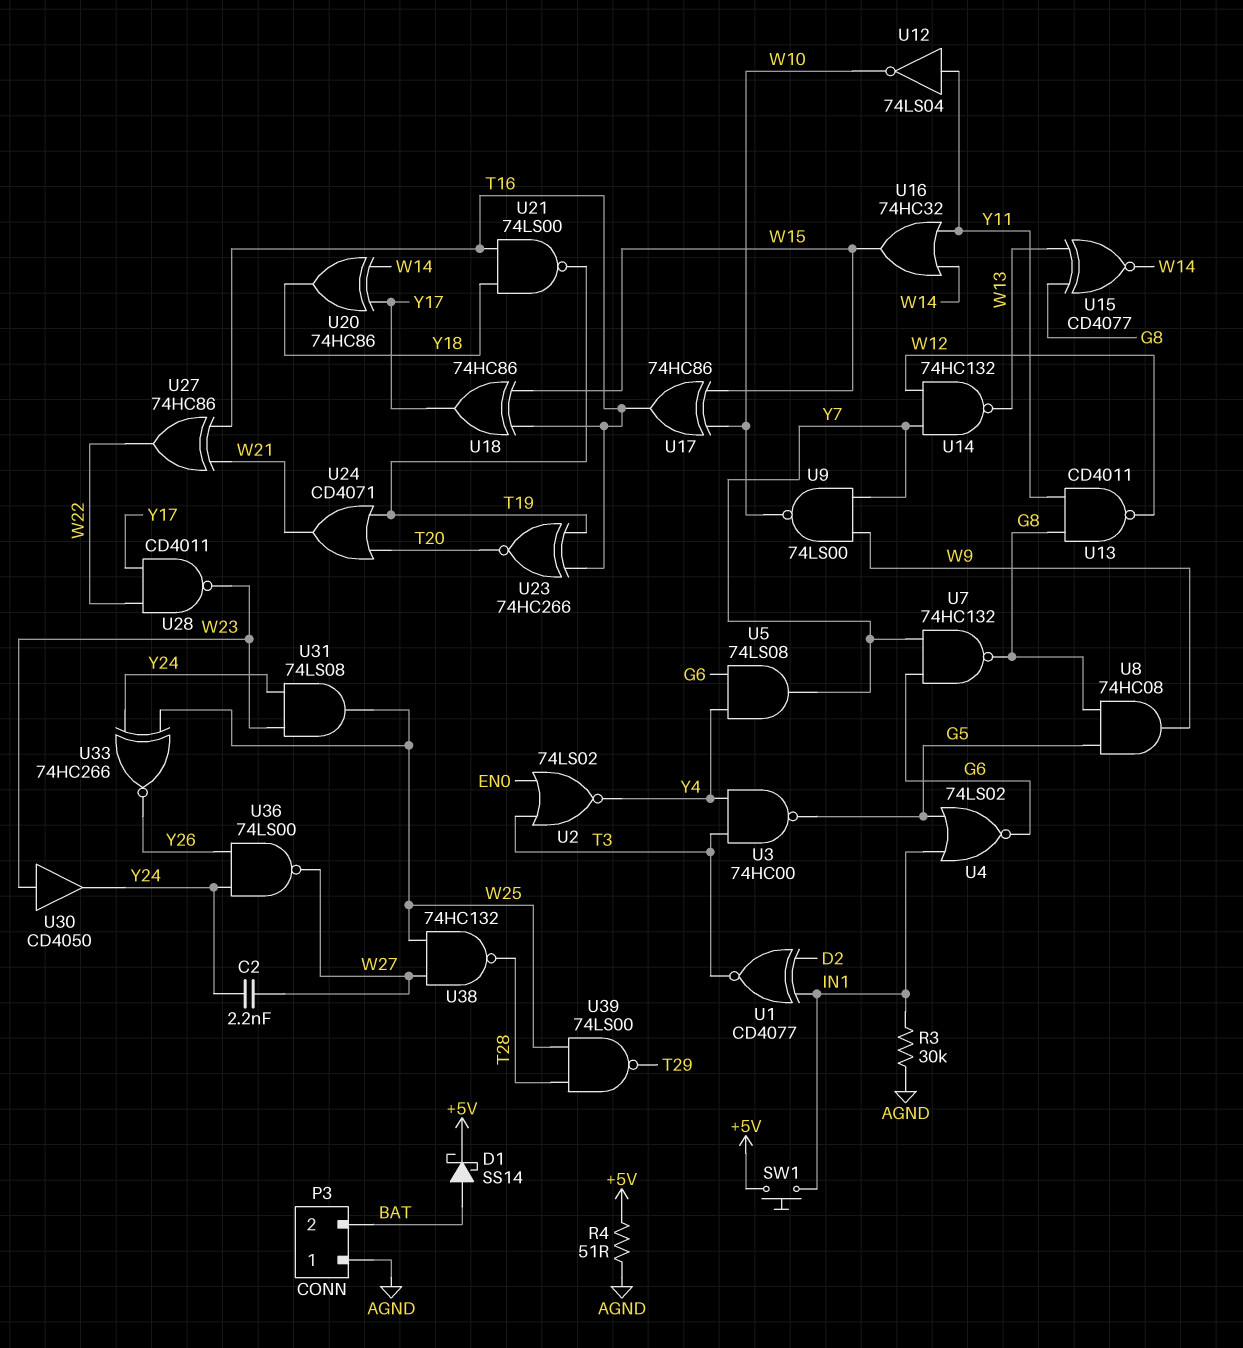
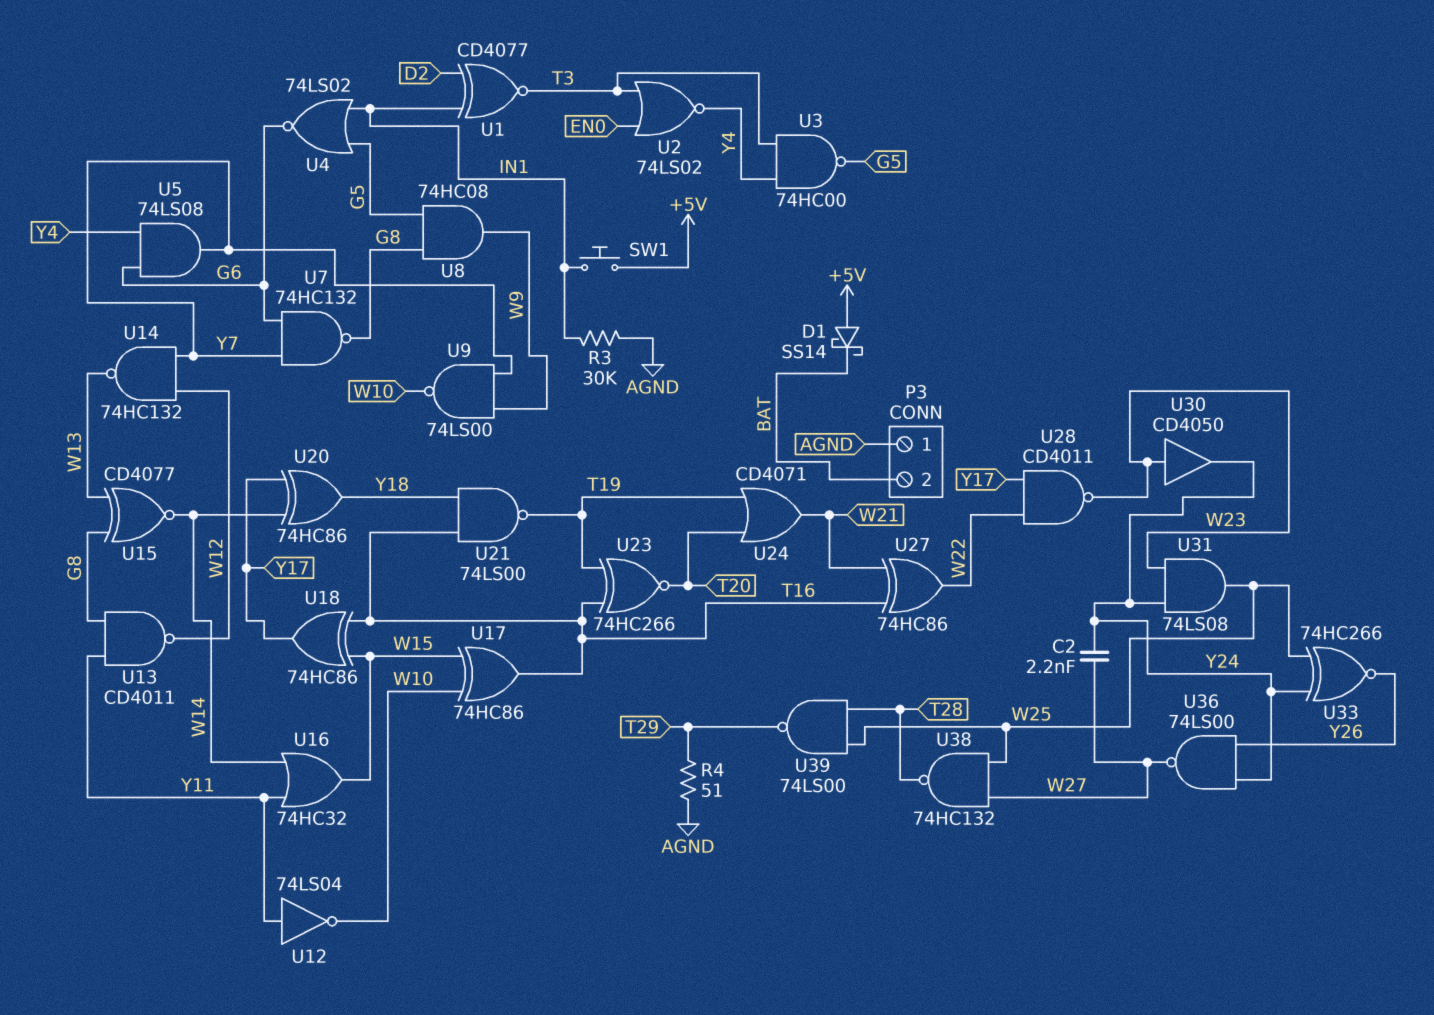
D1: schottky SS14 (A BAT, K +5V) -> schottky SS14 (A +5V, K BAT)
R4: 51 (+5V, AGND) -> 51 (AGND, T29)

